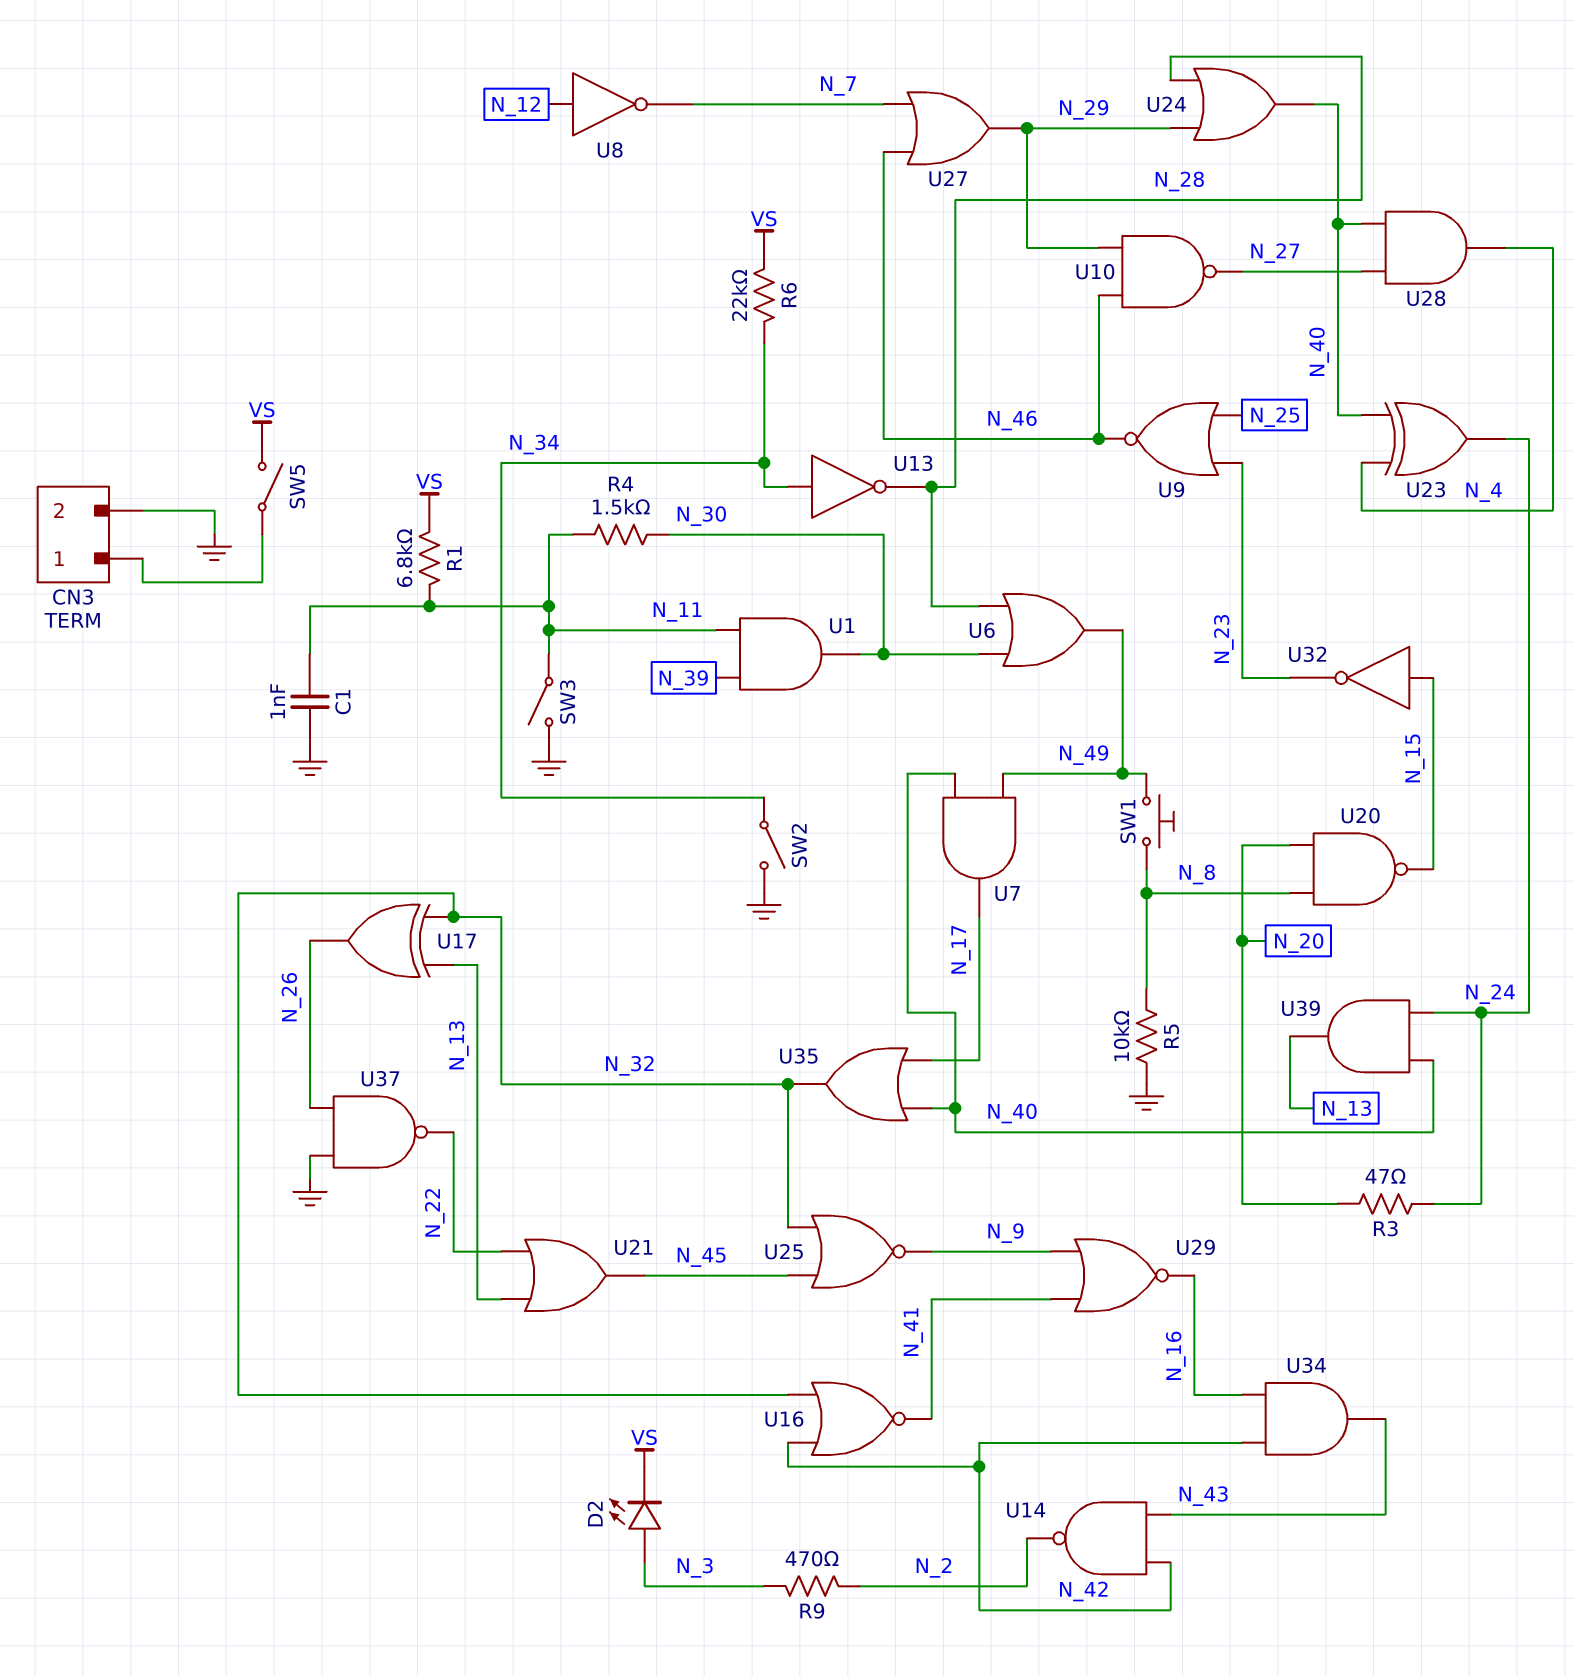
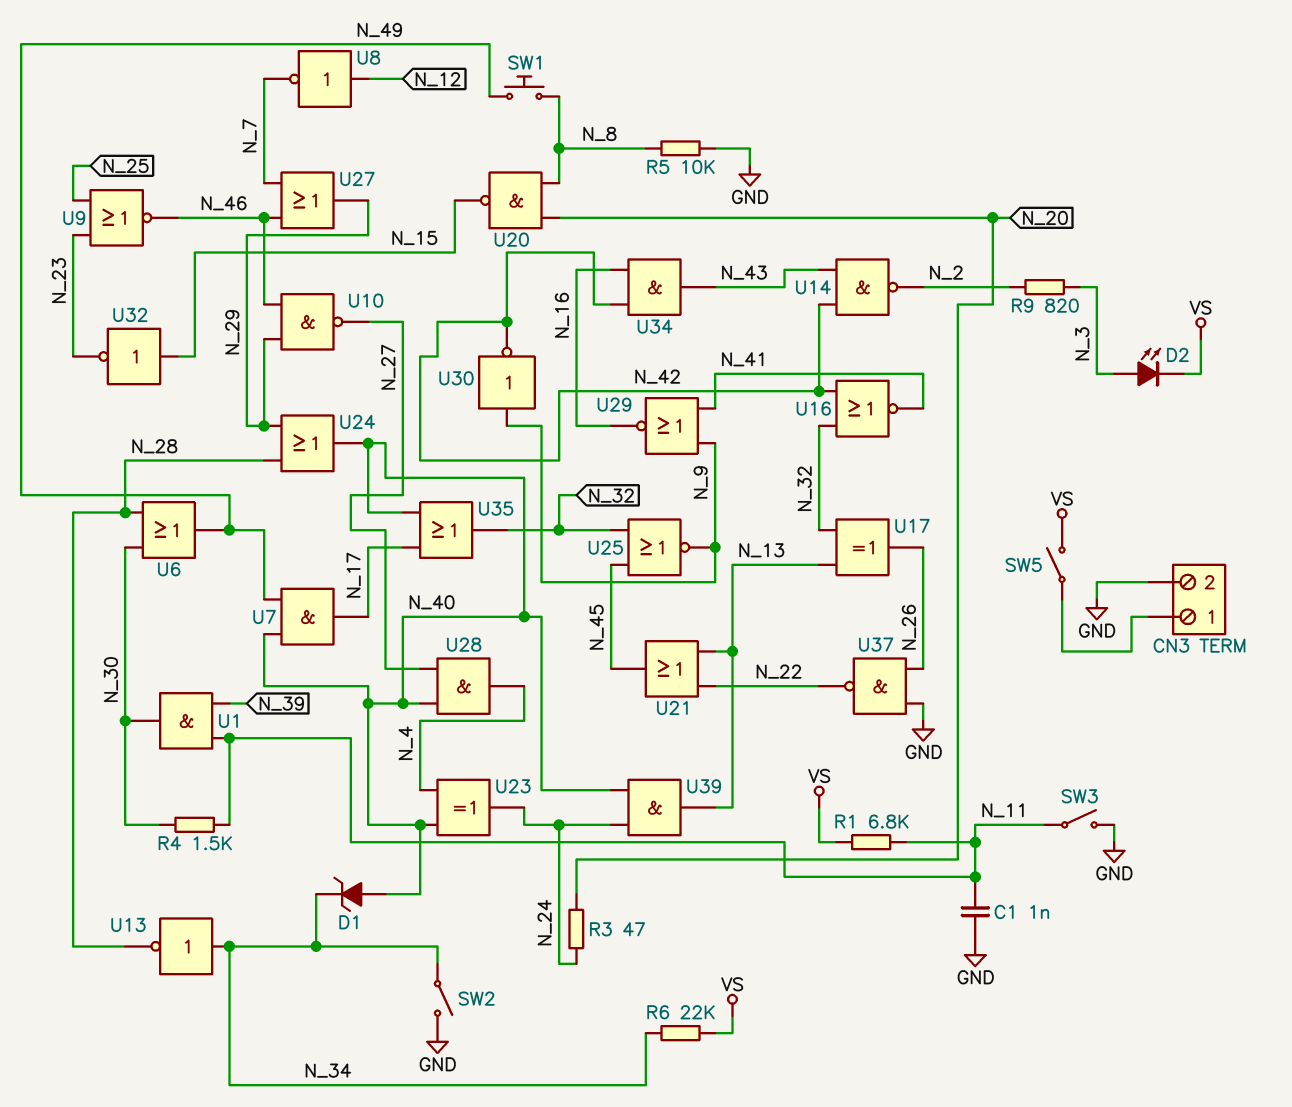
D1: none -> zener (A N_40, K N_34)
R9: 470 (N_2, N_3) -> 820 (N_2, N_3)
U30: none -> NOT (in N_9, out N_42)

